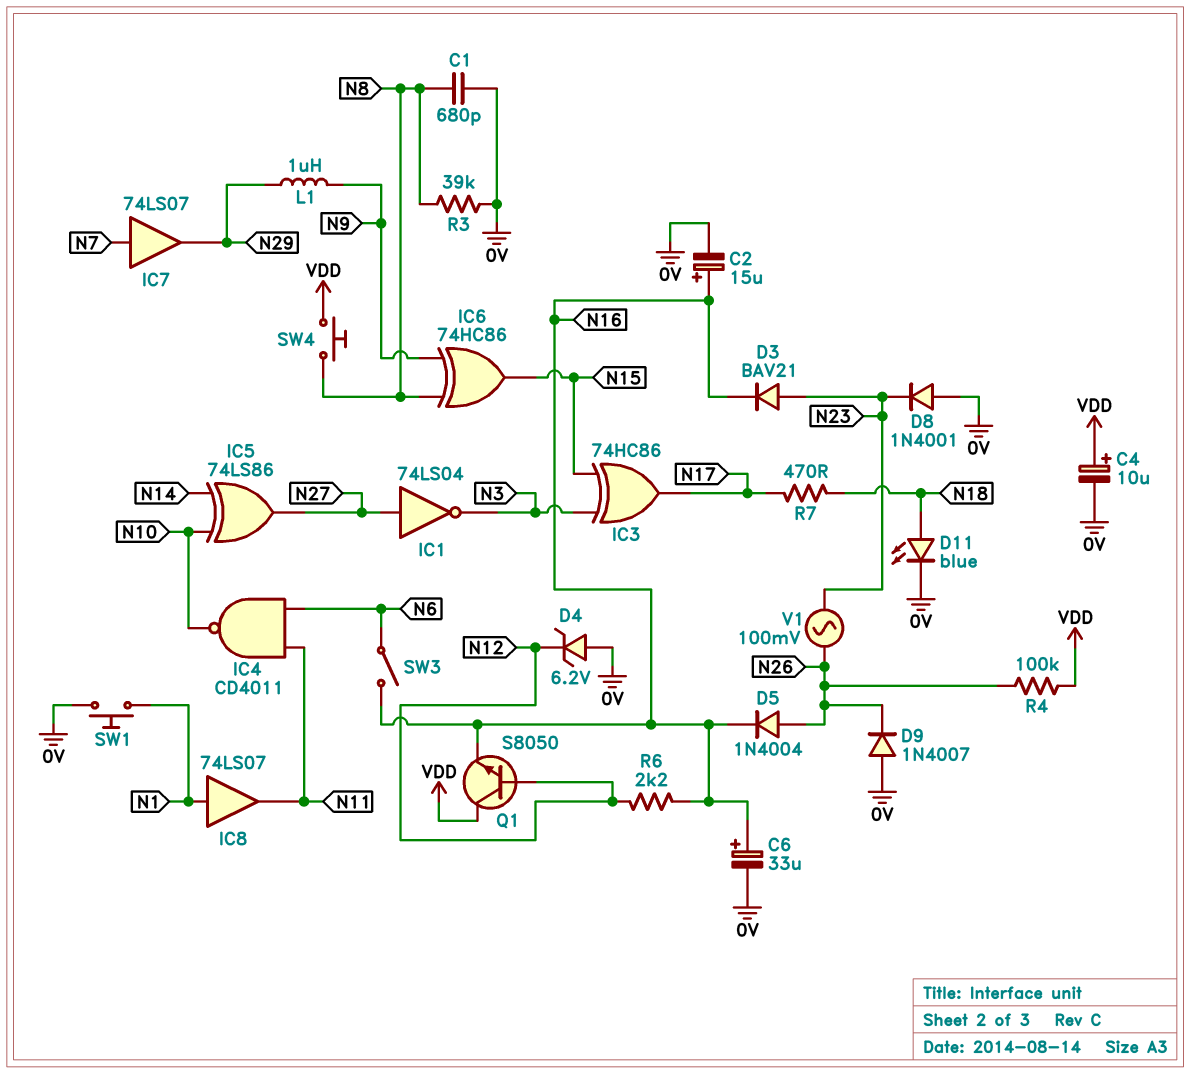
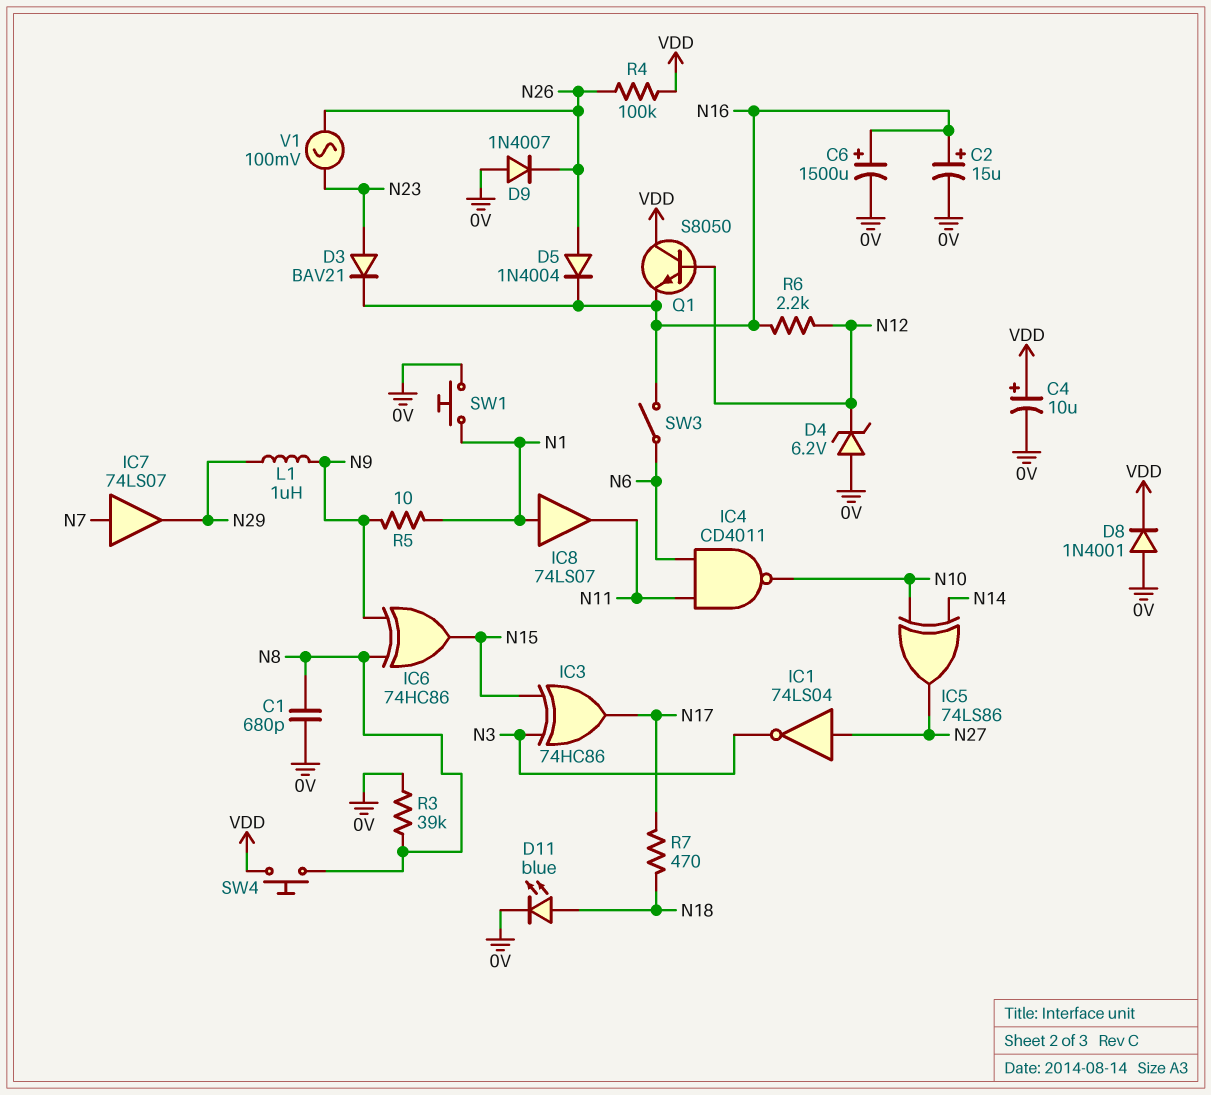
C6: 33uF (plus N16, minus 0V) -> 1500uF (plus N16, minus 0V)
D8: diode 1N4001 (A 0V, K N23) -> diode 1N4001 (A 0V, K VDD)
R5: none -> 10 (N1, N9)

